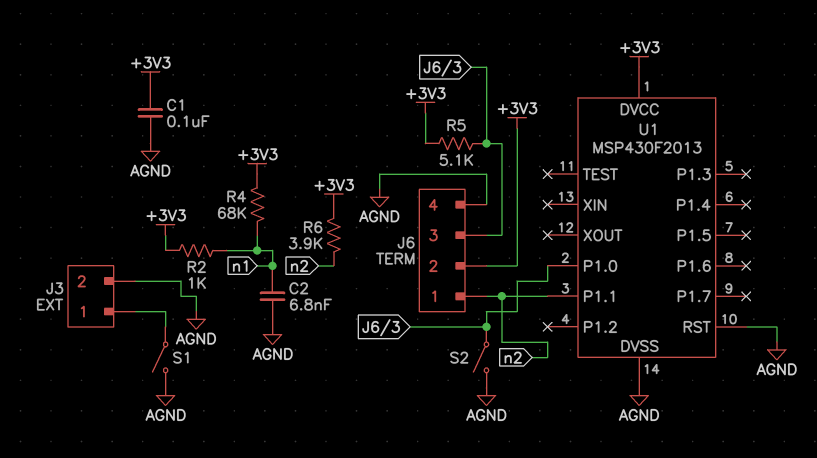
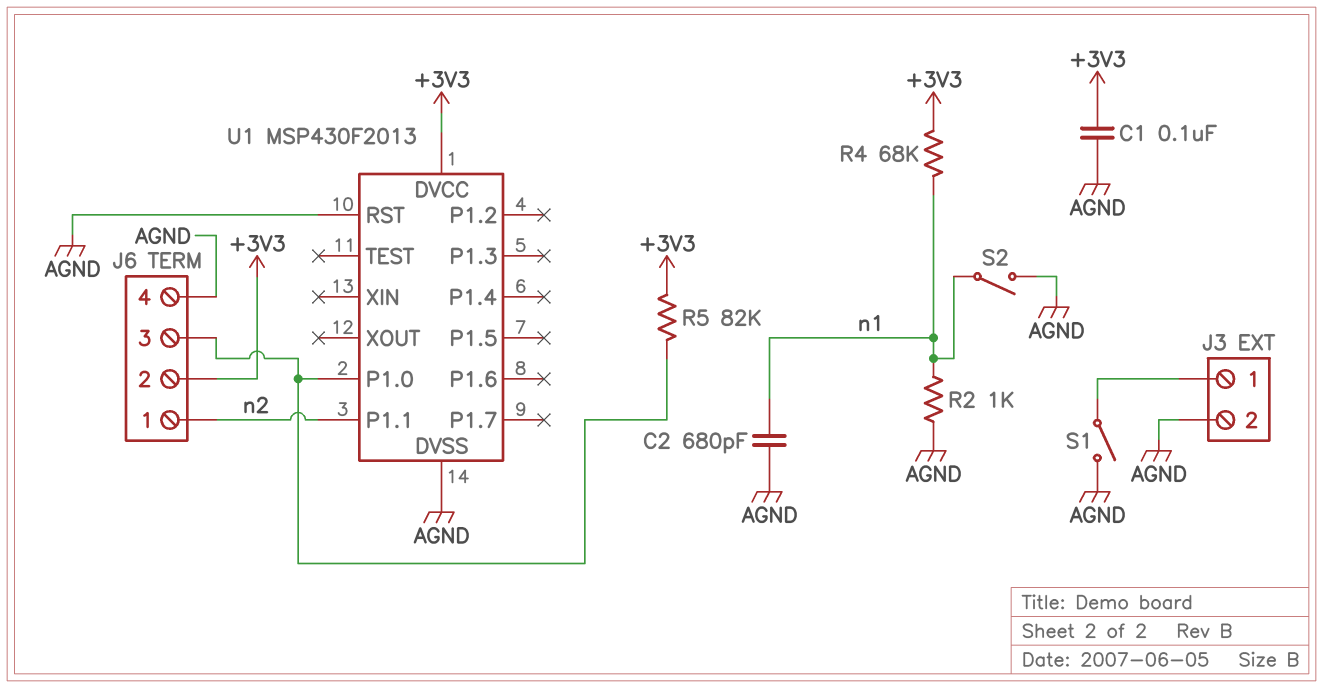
C2: 6.8nF (AGND, n1) -> 680pF (AGND, n1)
R2: 1k (+3V3, n1) -> 1k (AGND, n1)
R5: 5.1k (+3V3, J6/3) -> 82k (+3V3, J6/3)
R6: 3.9k (+3V3, n2) -> none
S2: switch (AGND, J6/3) -> switch (AGND, n1)

